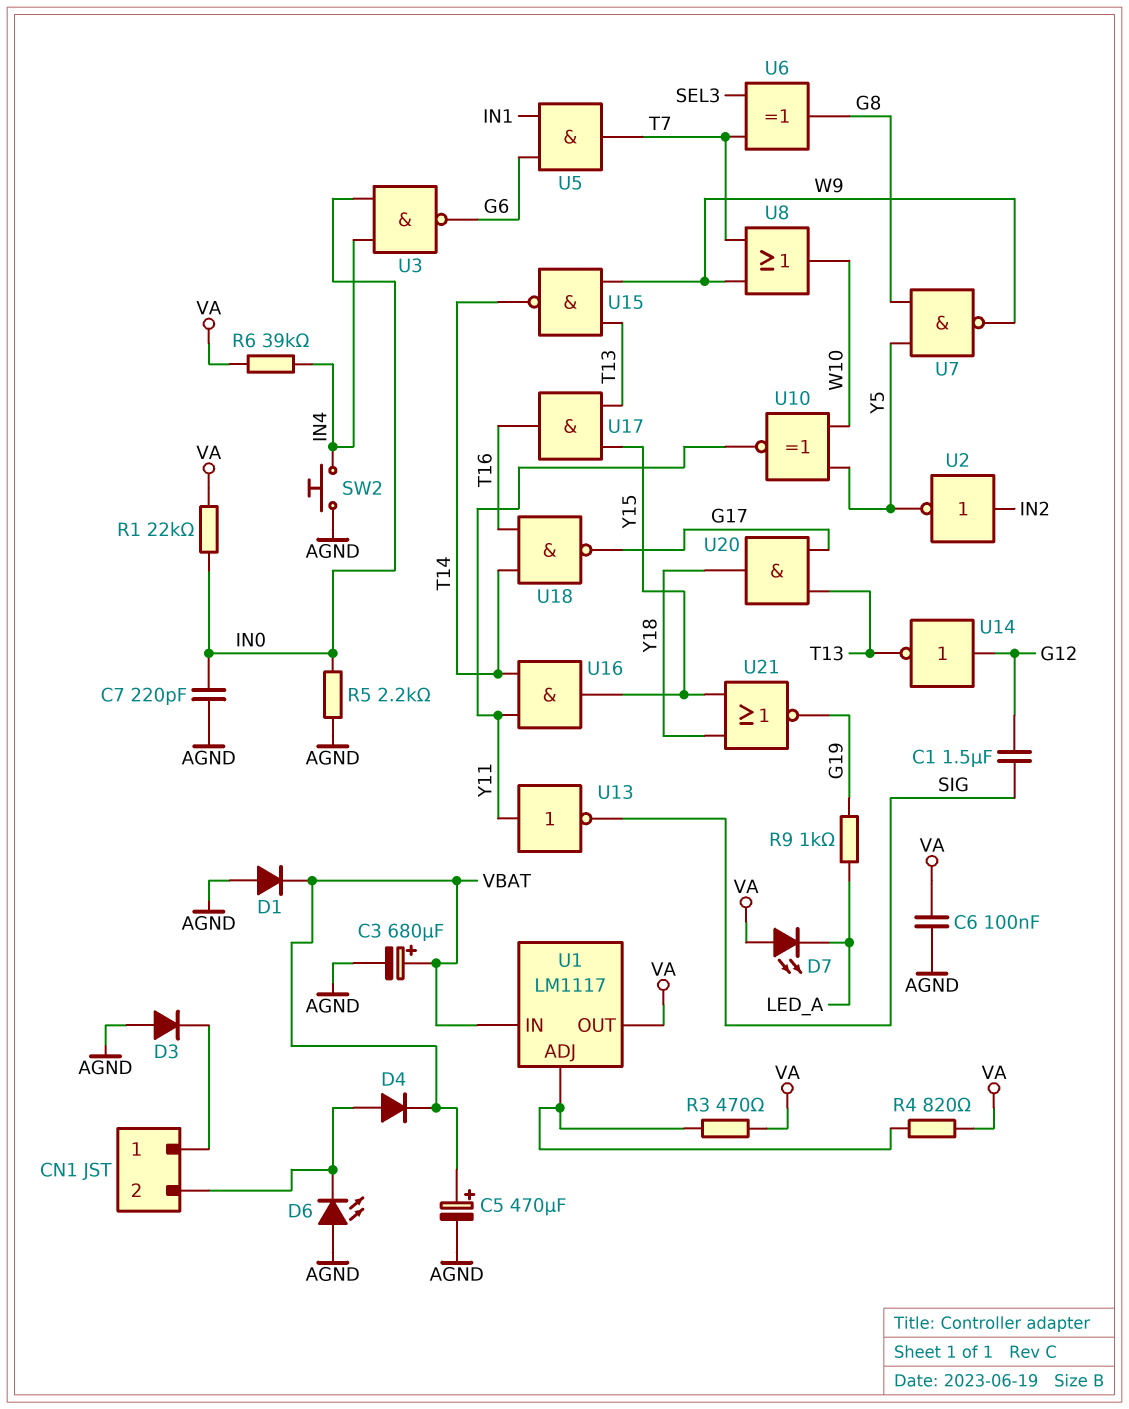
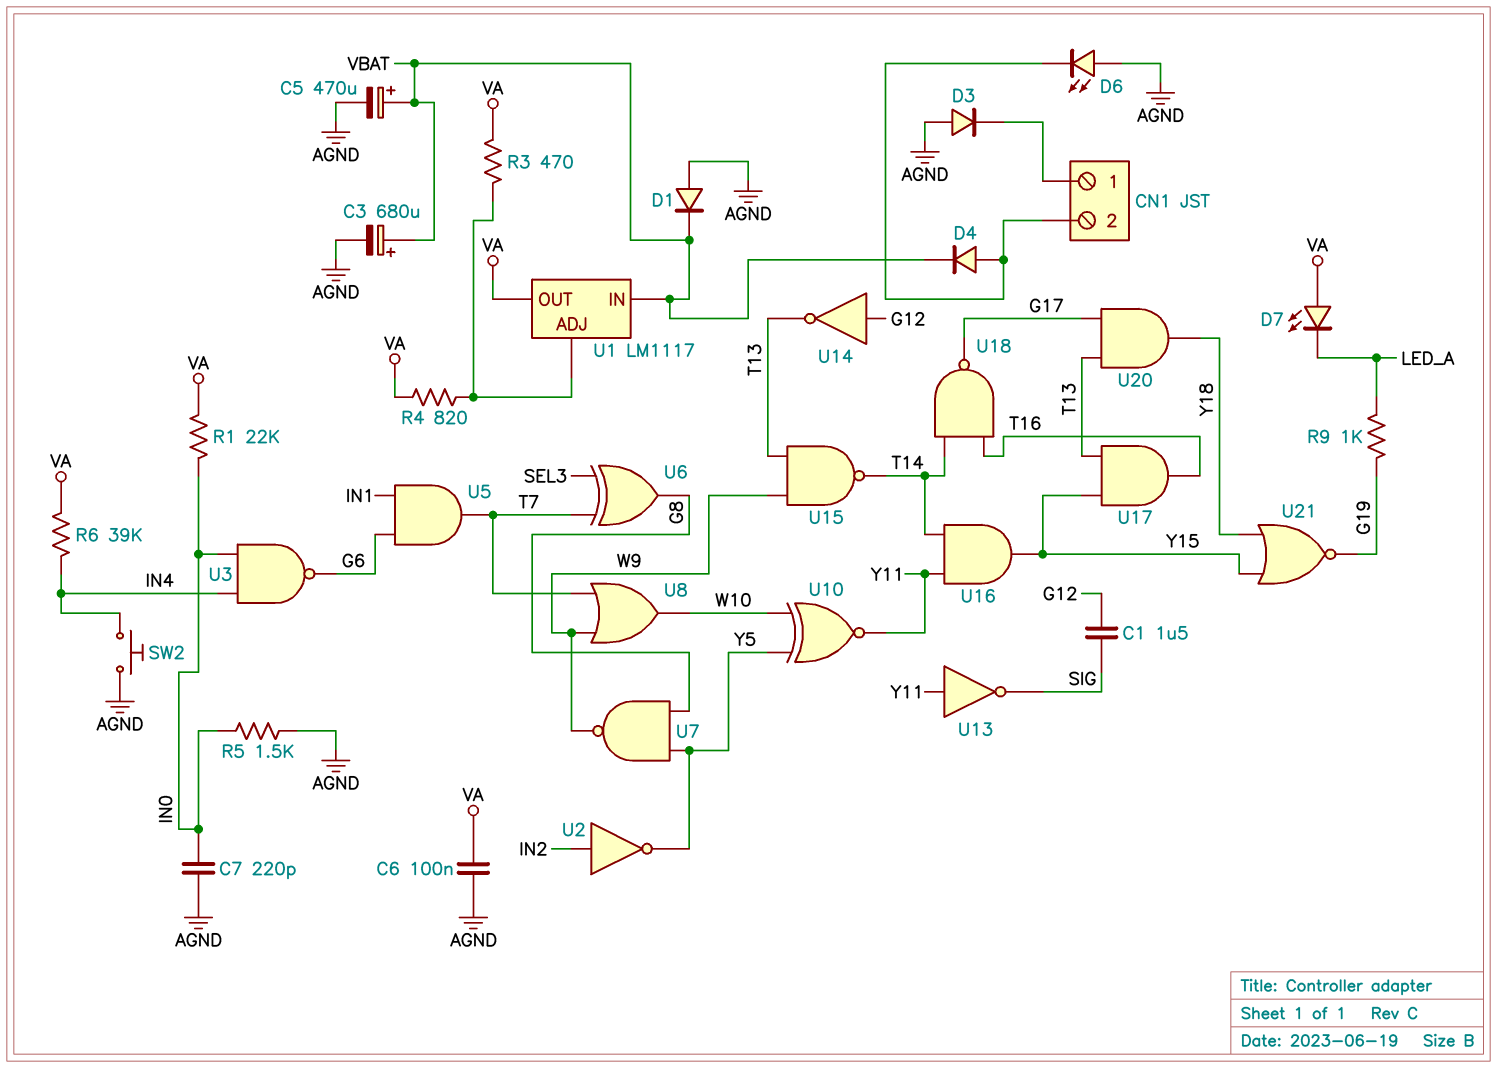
R5: 2.2k (AGND, IN0) -> 1.5k (AGND, IN0)

